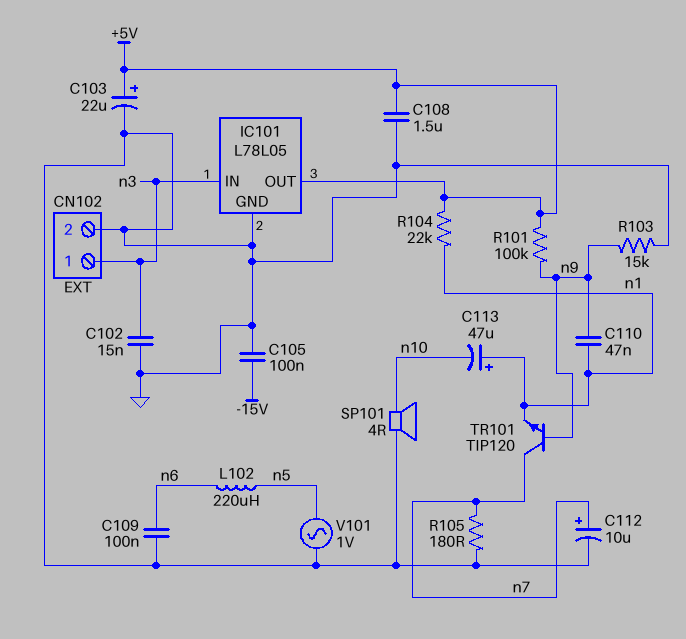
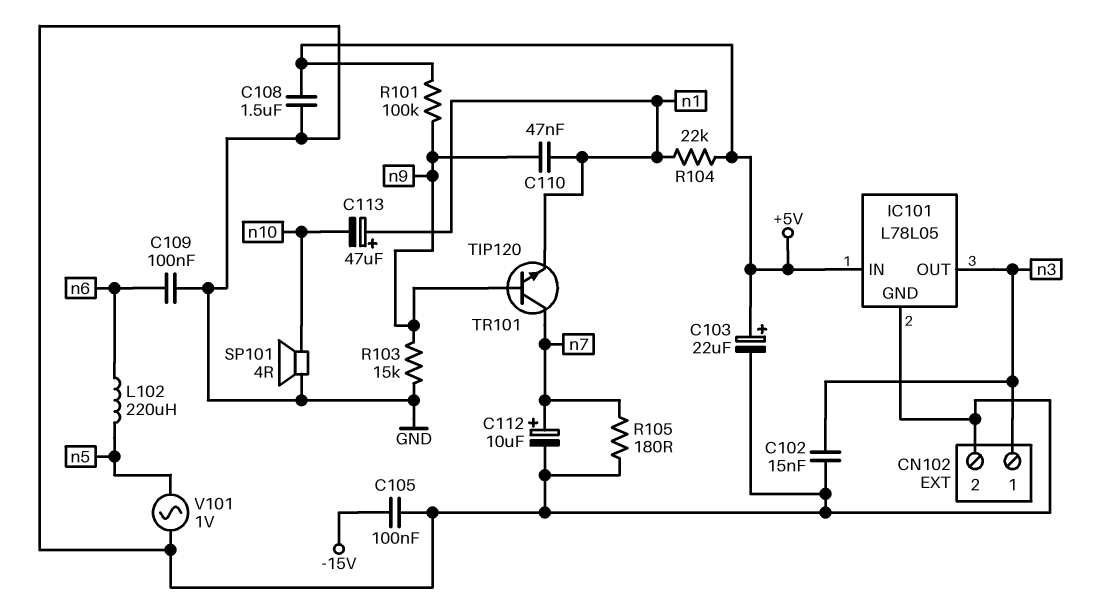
IC101 pin IN: n3 -> +5V
IC101 pin OUT: +5V -> n3

